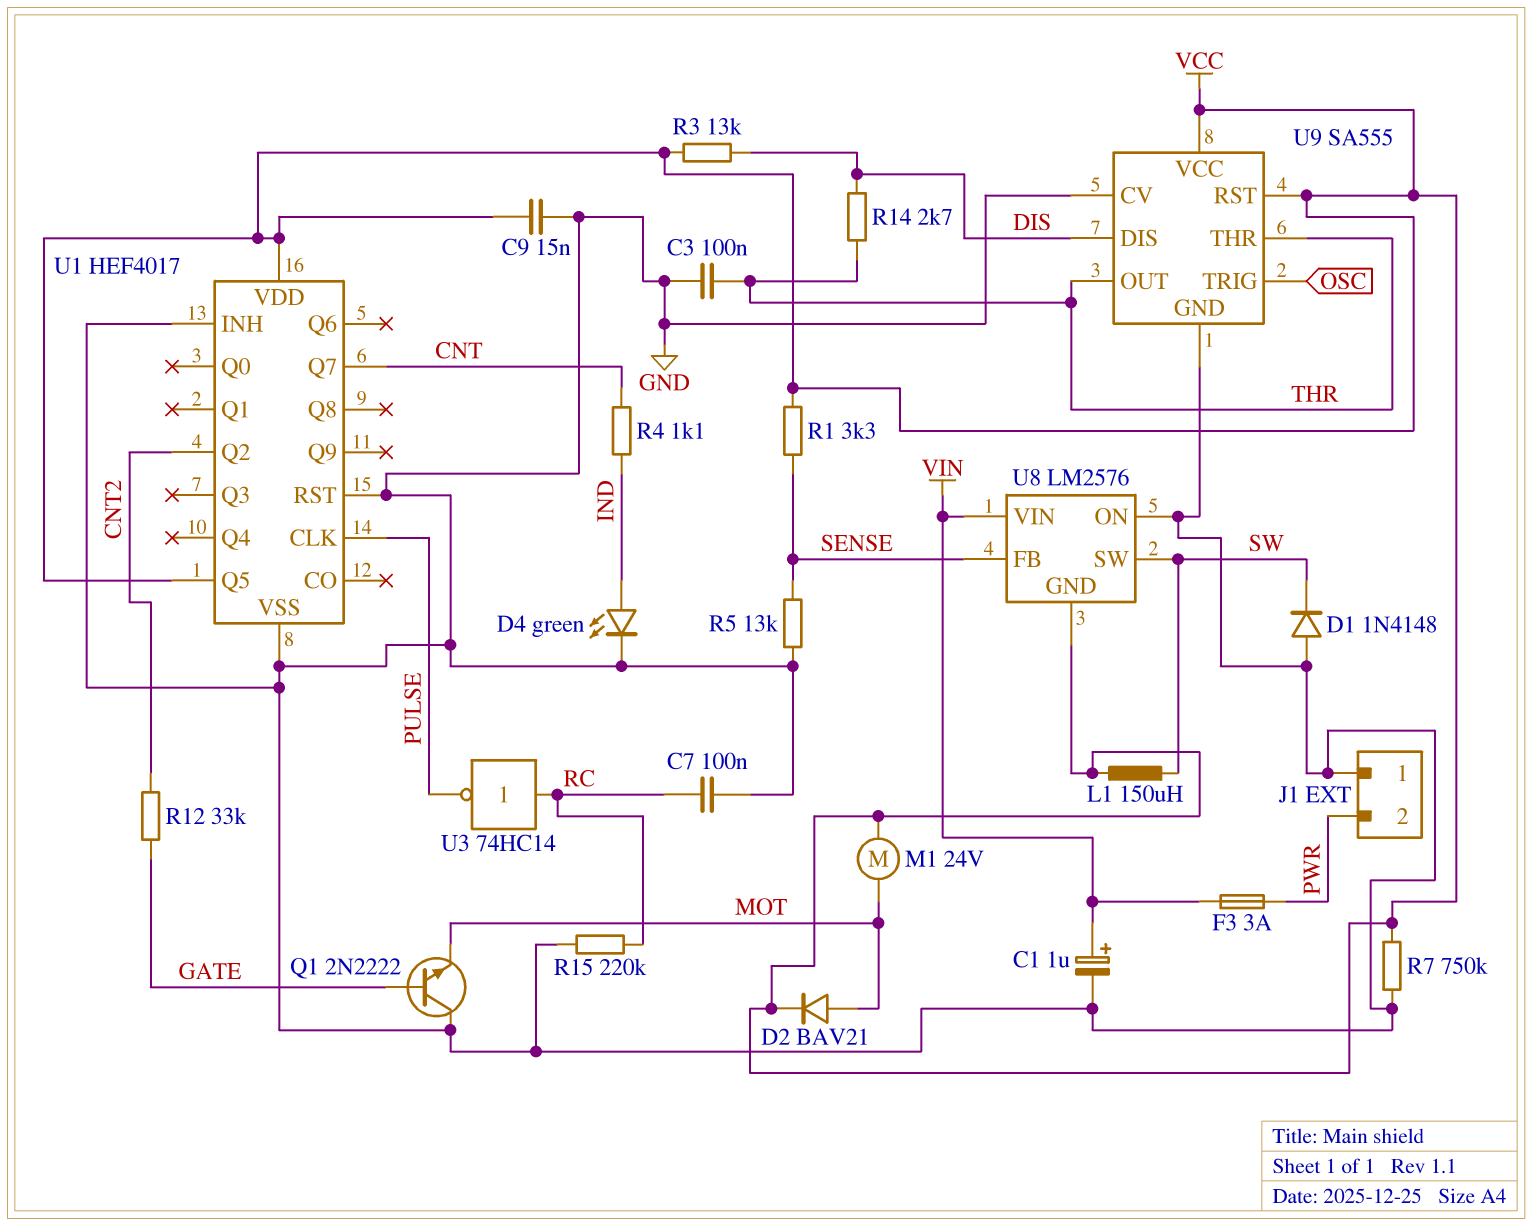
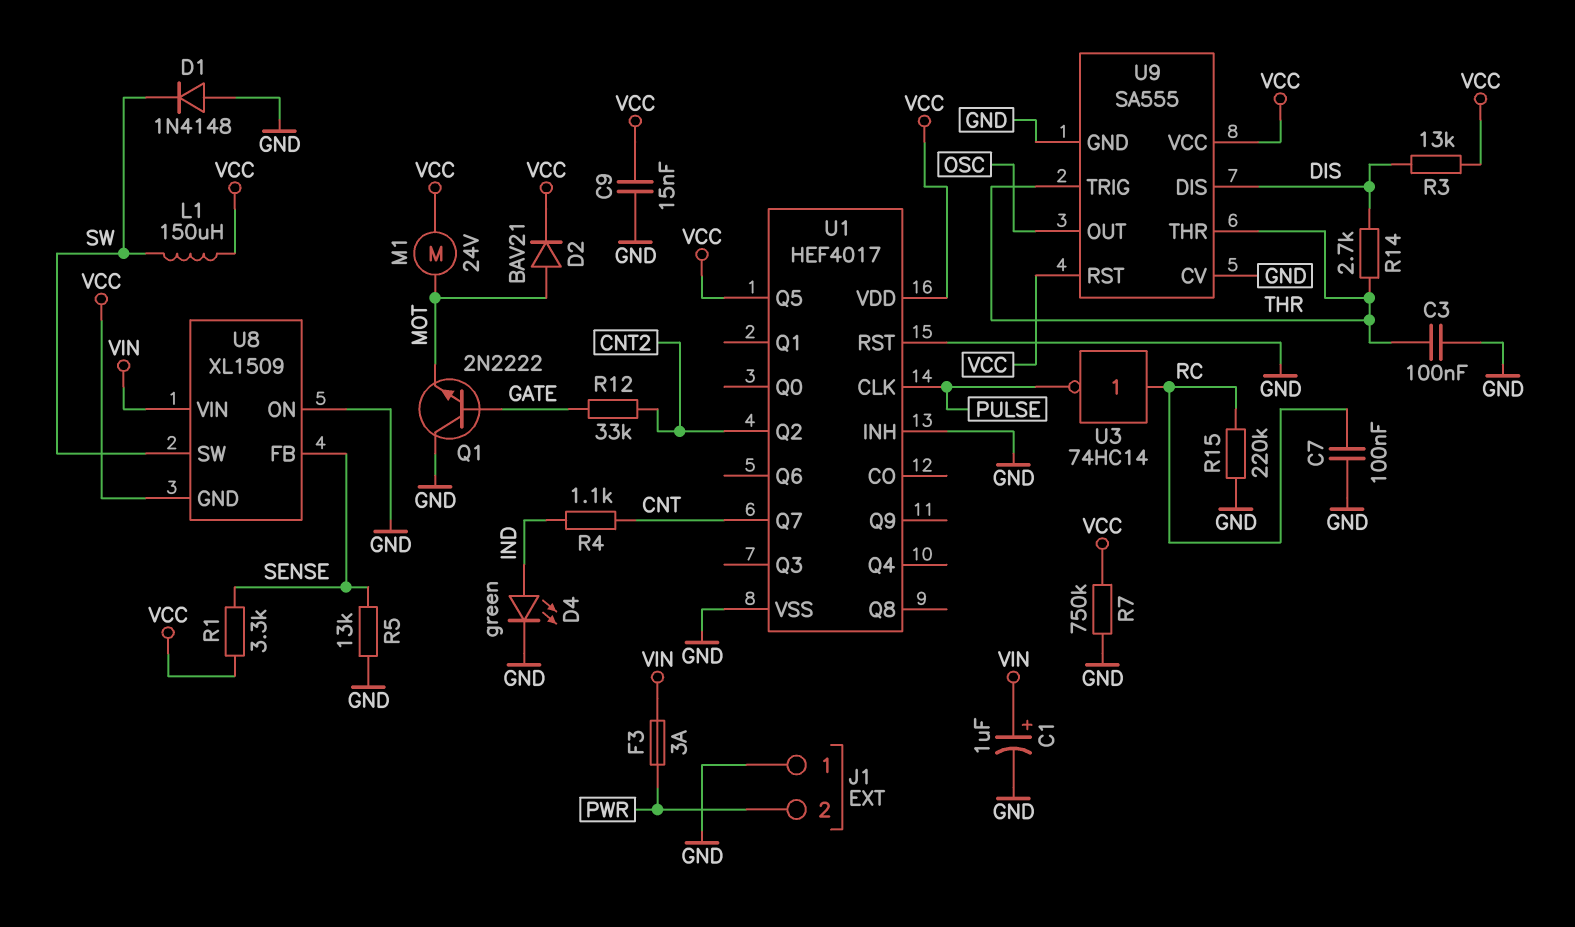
U8: LM2576 -> XL1509
U9 pin OUT: THR -> OSC
U9 pin TRIG: OSC -> THR

